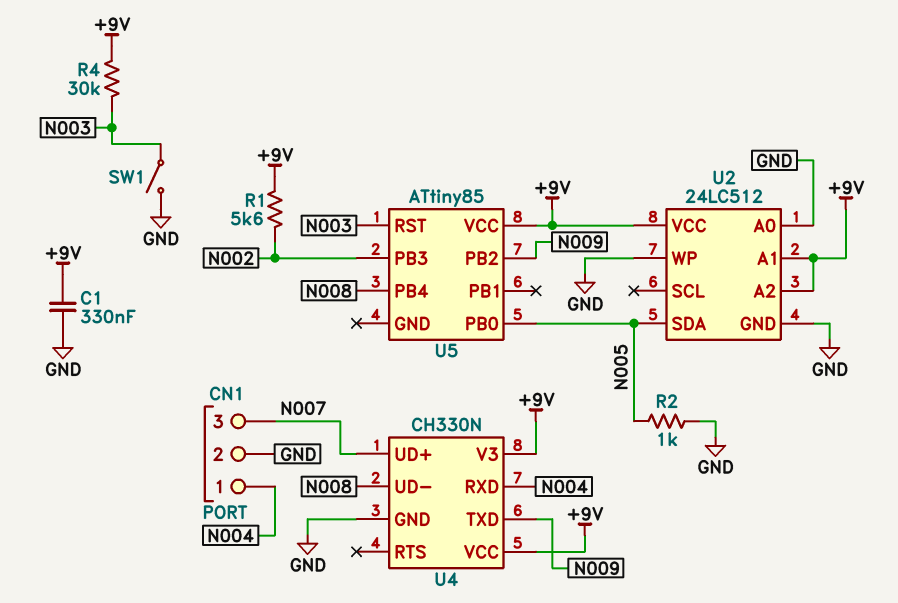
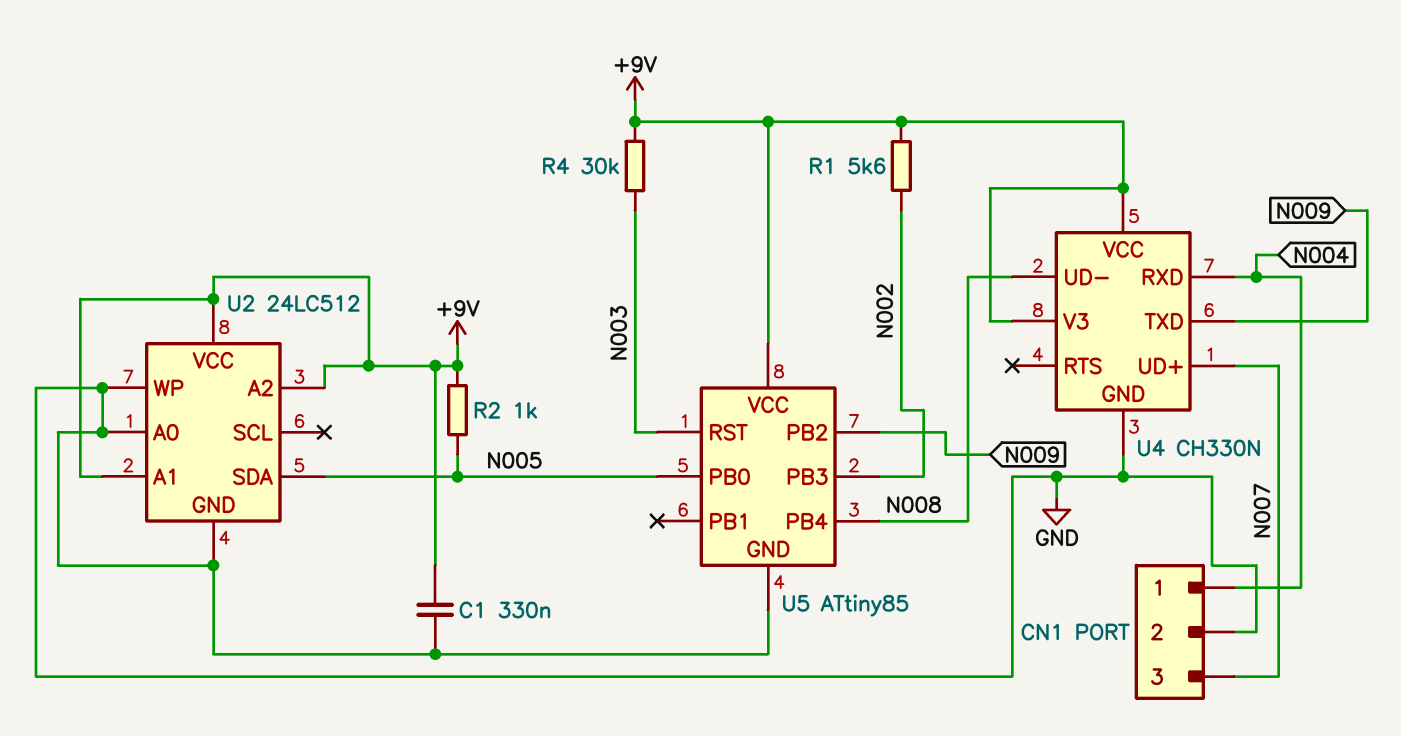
R2: 1k (GND, N005) -> 1k (+9V, N005)
SW1: switch (GND, N003) -> none
U5 pin GND: none -> GND

